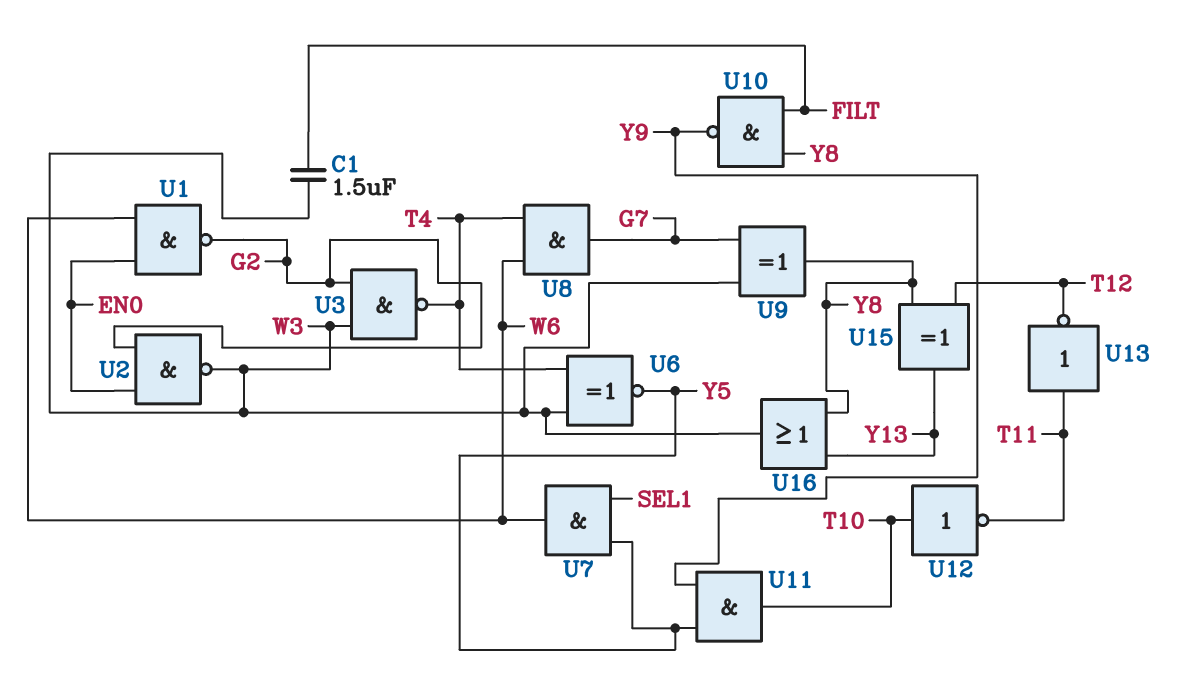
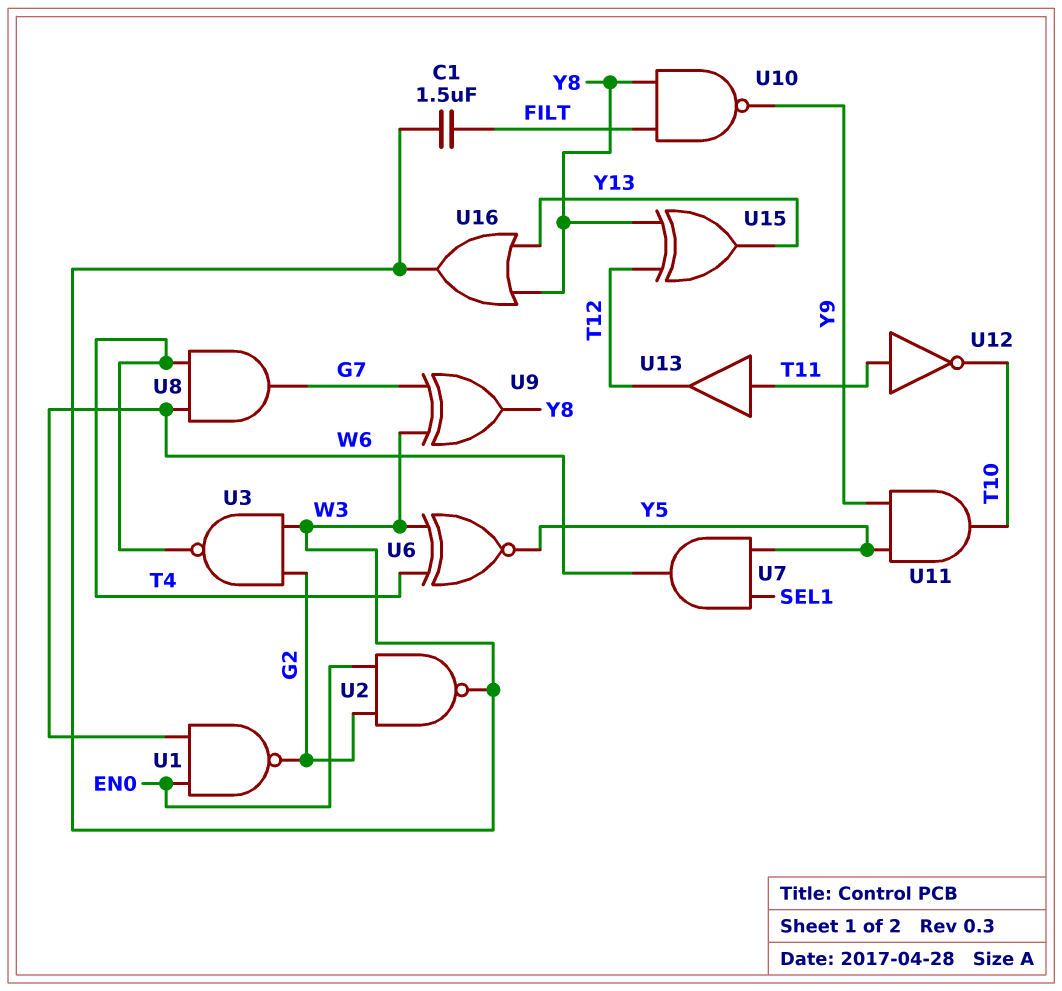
U12: NOT (in T10, out T11) -> NOT (in T11, out T10)
U13: NOT (in T11, out T12) -> buffer (in T11, out T12)

